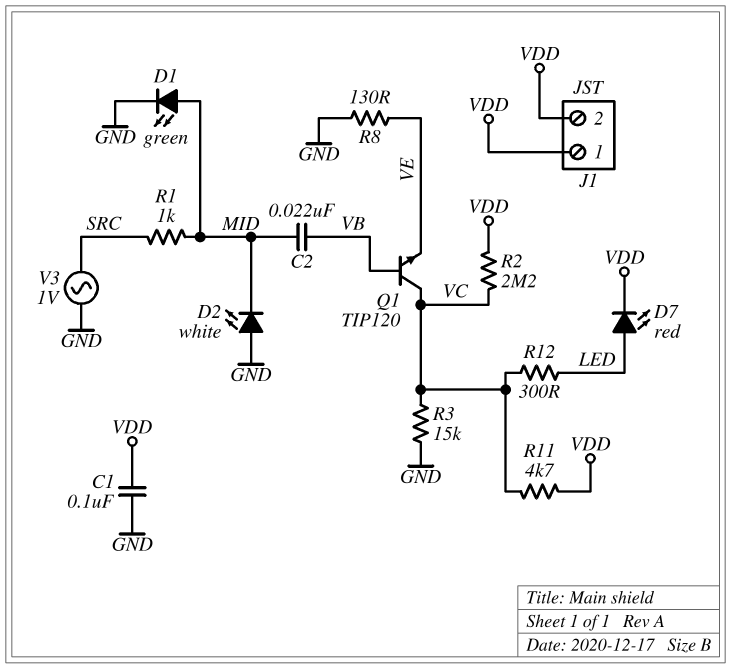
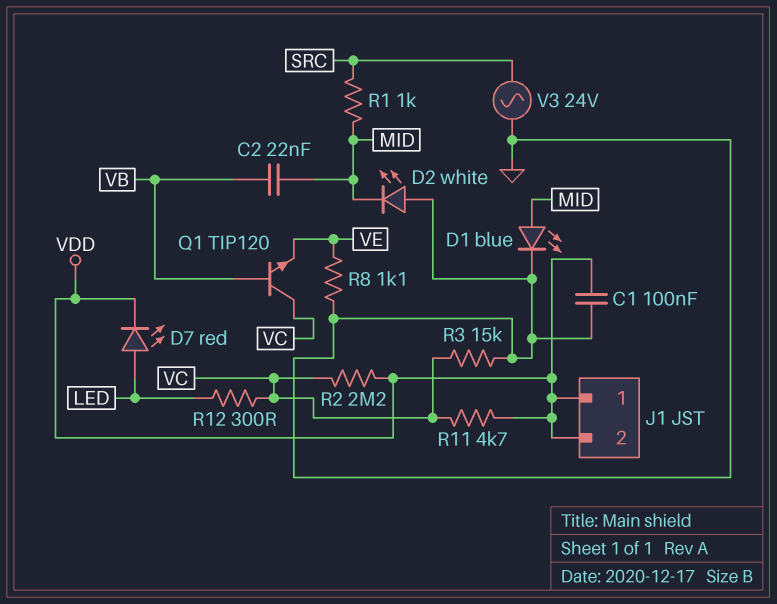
D1: LED green (A MID, K GND) -> LED blue (A MID, K GND)
R8: 130 (GND, VE) -> 1.1k (GND, VE)
V3: AC 1V (GND, SRC) -> AC 24V (GND, SRC)

